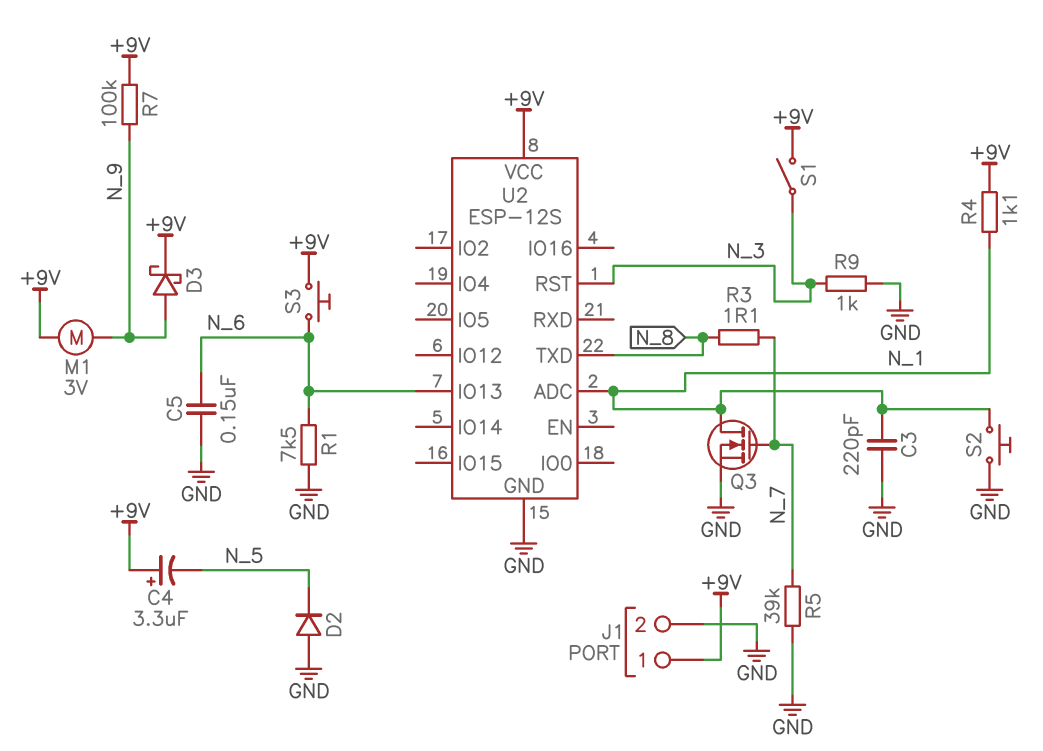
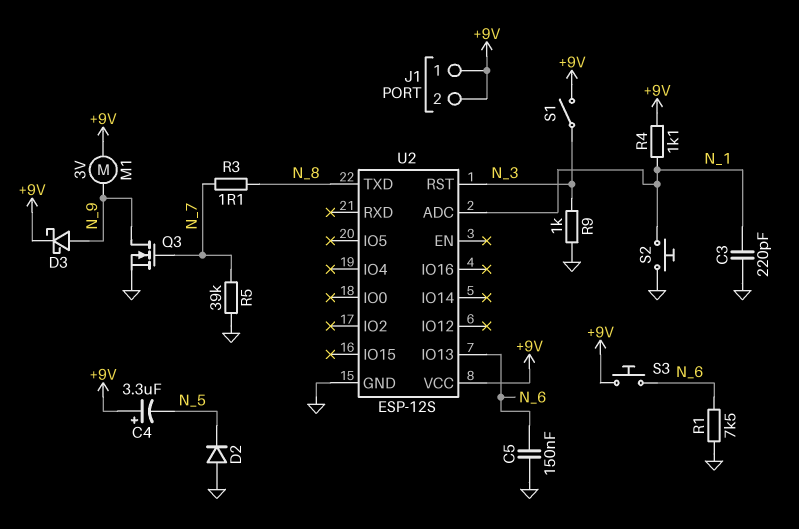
J1 pin 2: GND -> +9V
Q3: NMOS (G N_7, D N_1, S GND) -> NMOS (G N_7, D N_9, S GND)
R7: 100k (+9V, N_9) -> none

